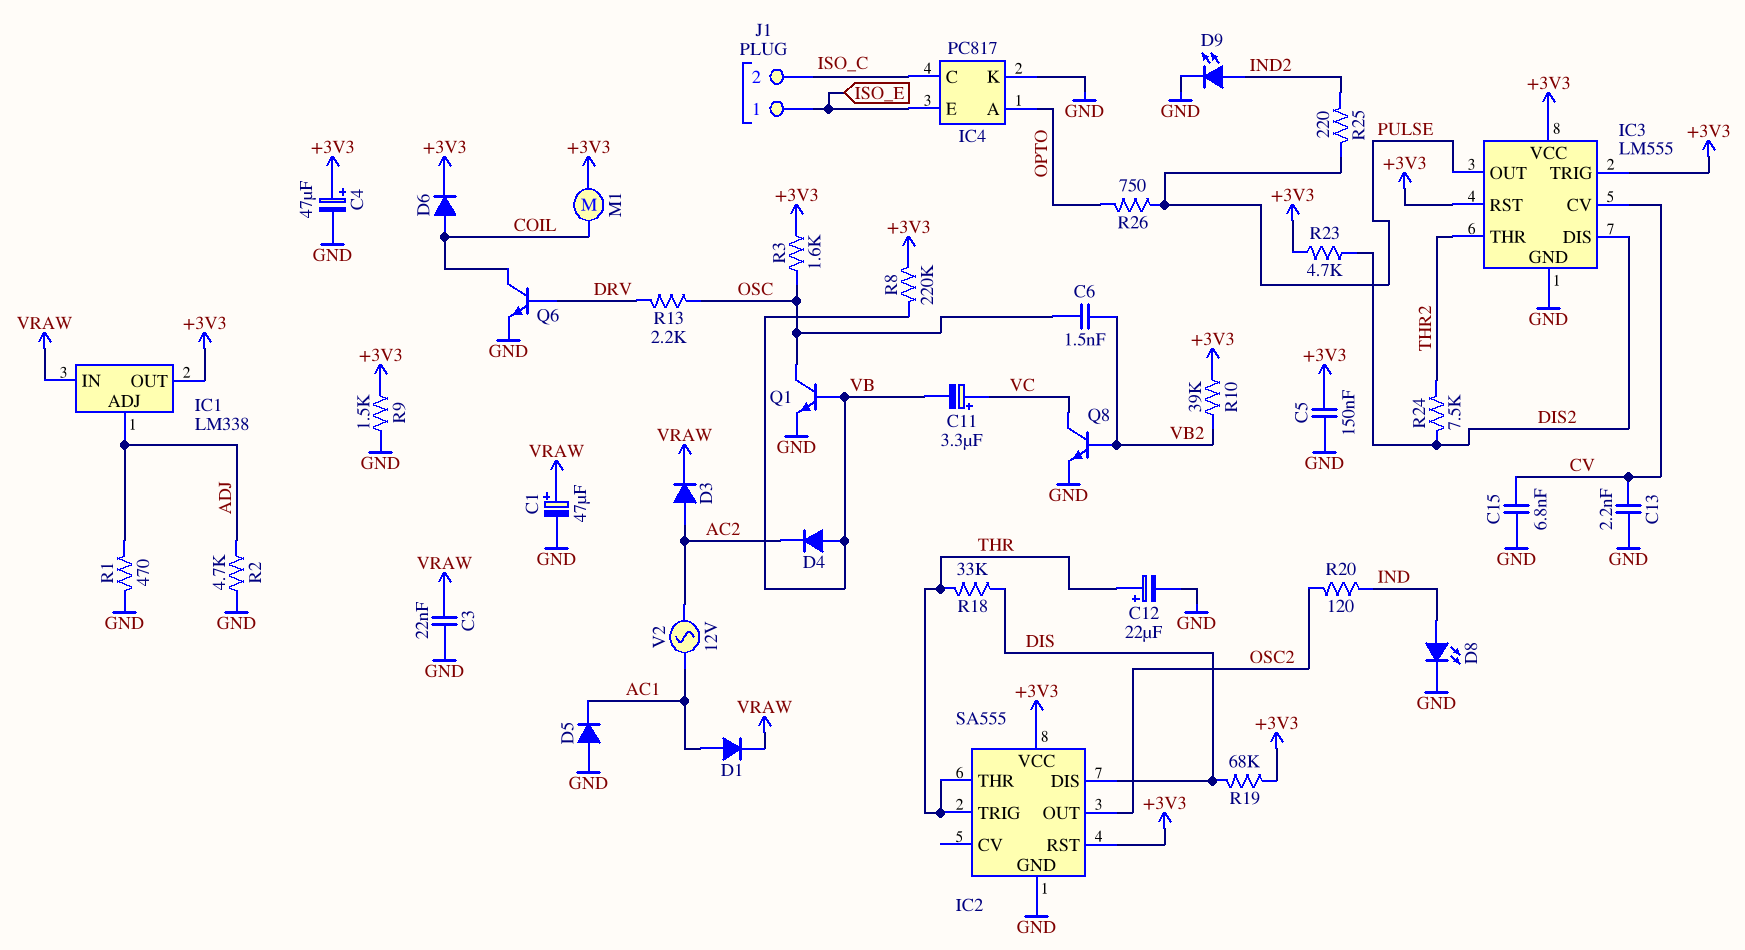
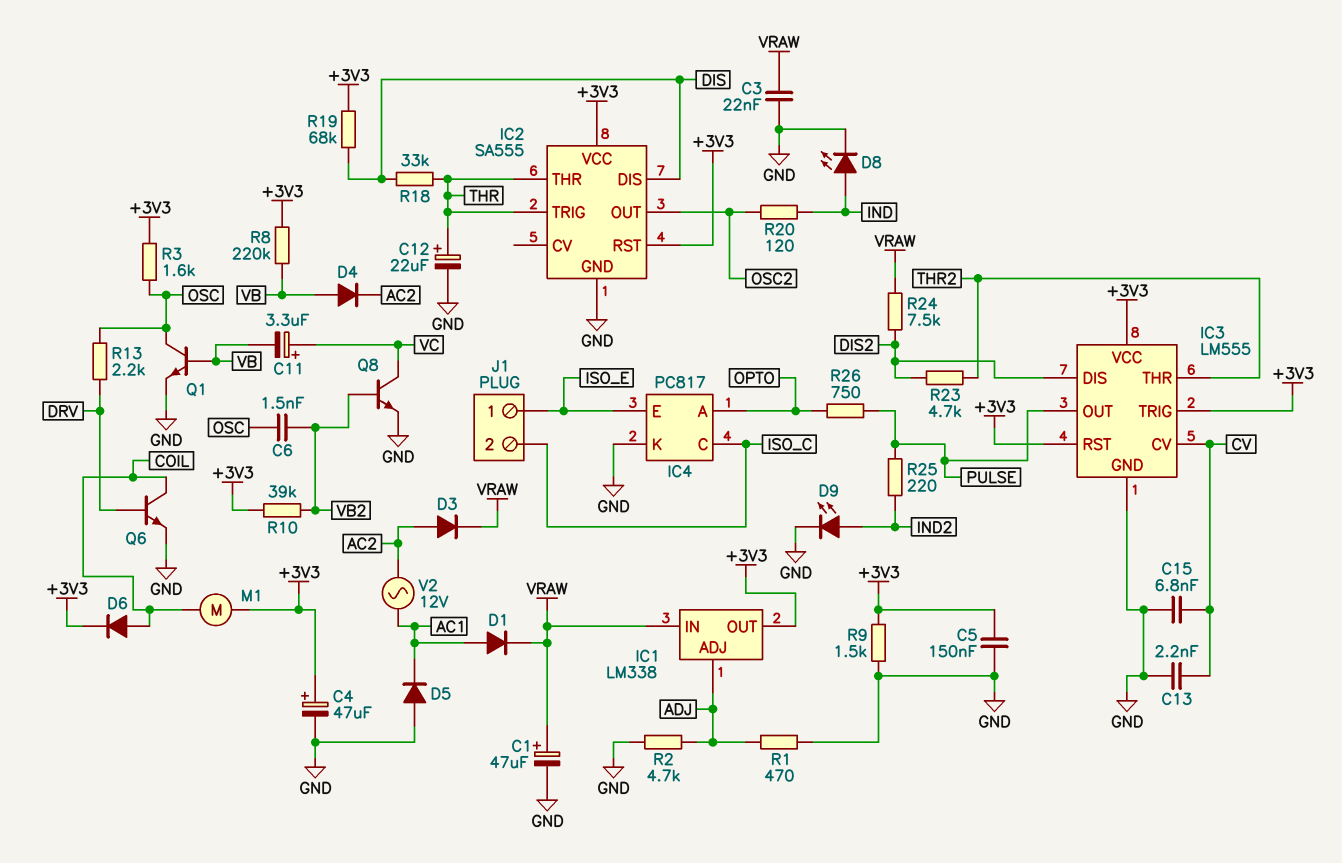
R23: 4.7k (+3V3, DIS2) -> 4.7k (DIS2, THR2)
R24: 7.5k (DIS2, THR2) -> 7.5k (DIS2, VRAW)

